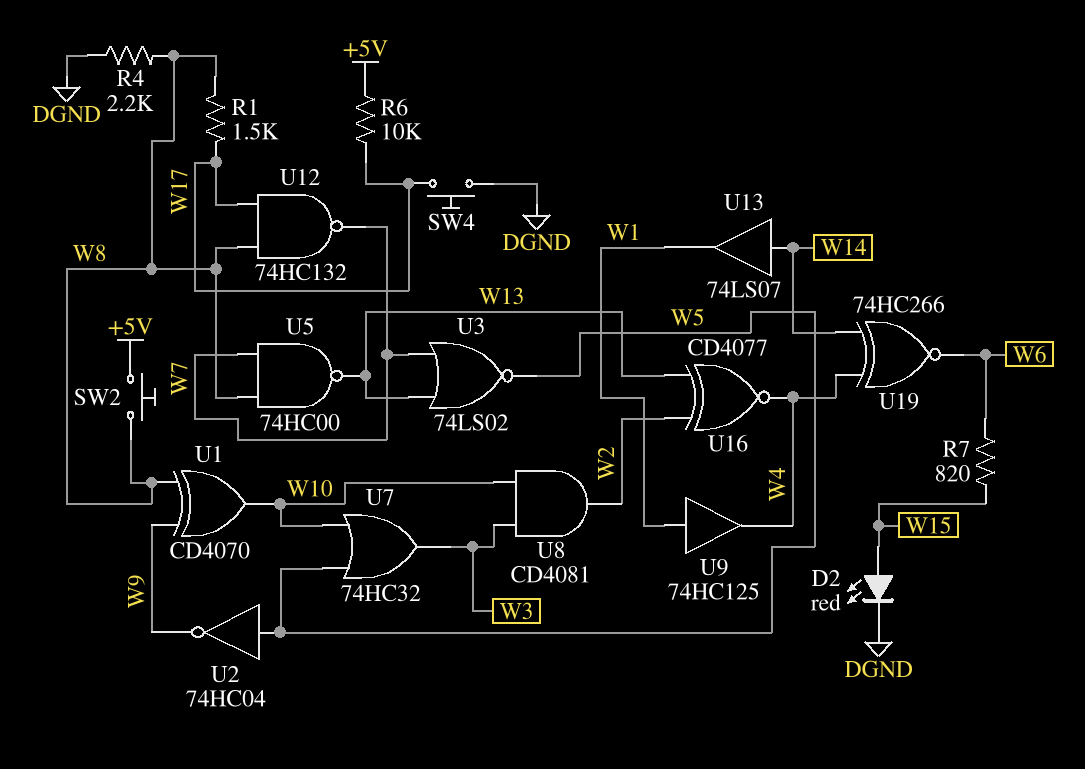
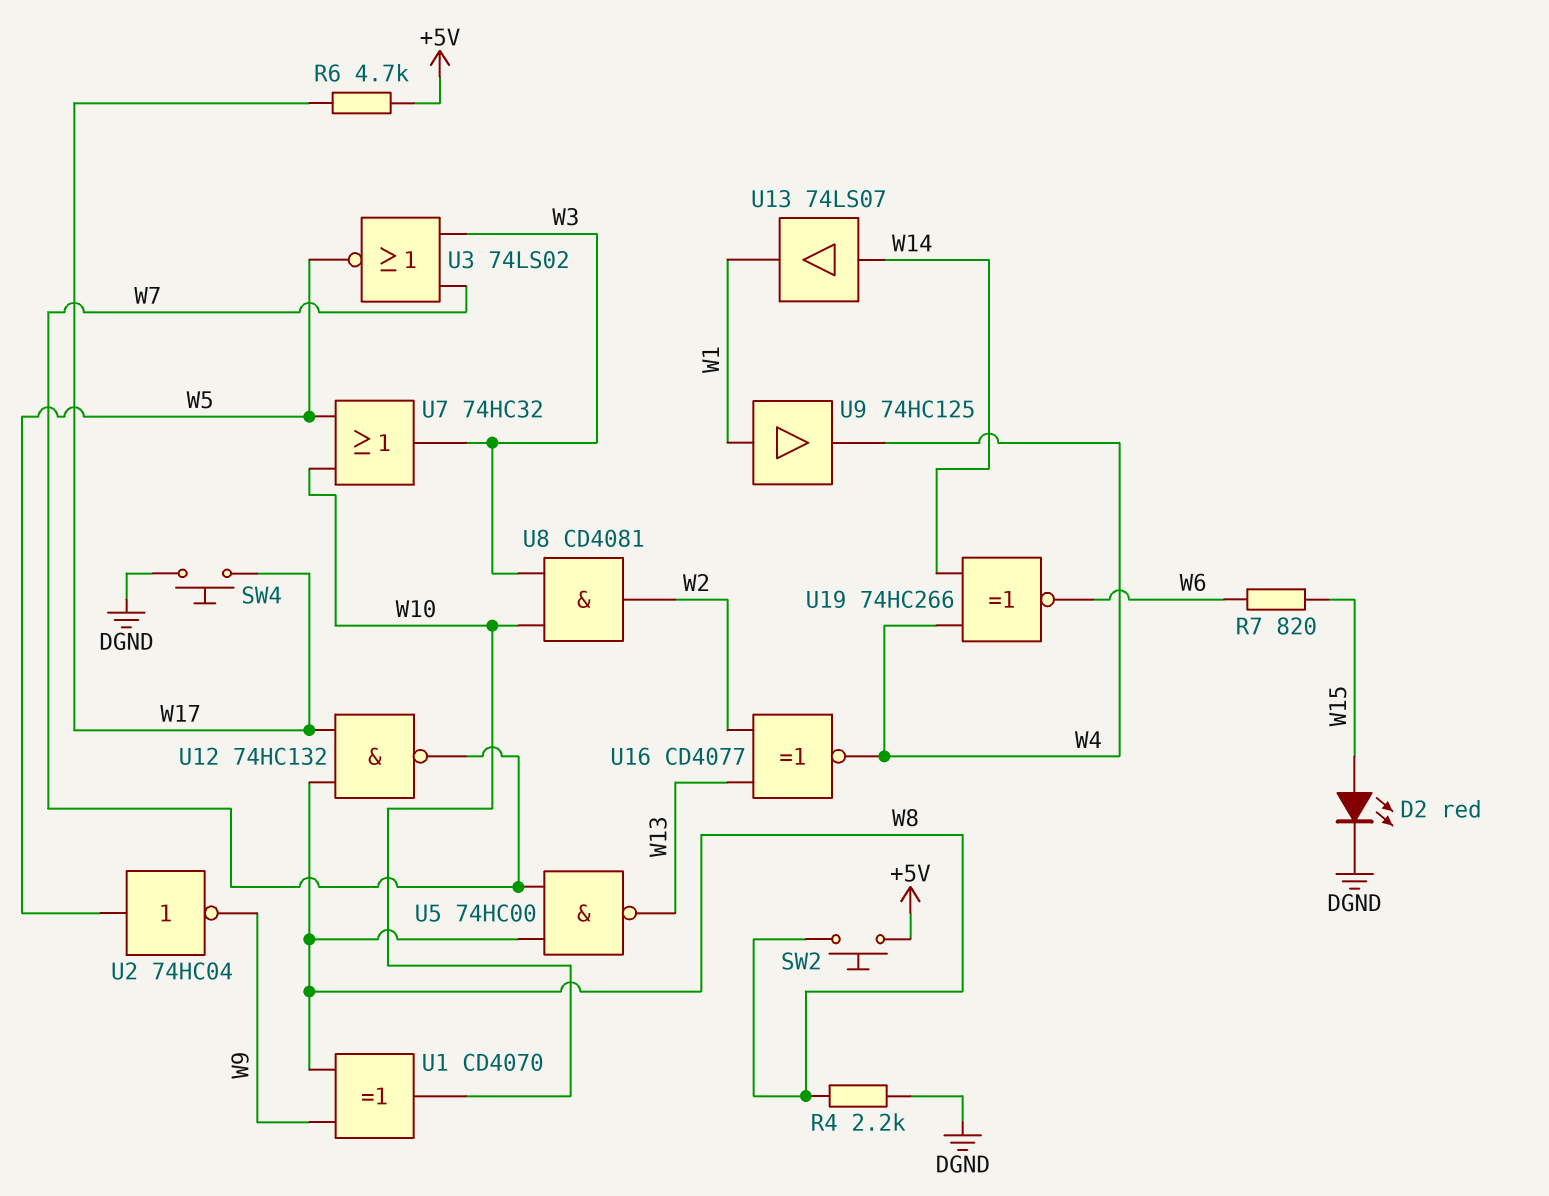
R1: 1.5k (W8, W17) -> none
R6: 10k (+5V, W17) -> 4.7k (+5V, W17)
U3: NOR 74LS02 (in W7, in W13, out W5) -> NOR 74LS02 (in W3, in W7, out W5)

